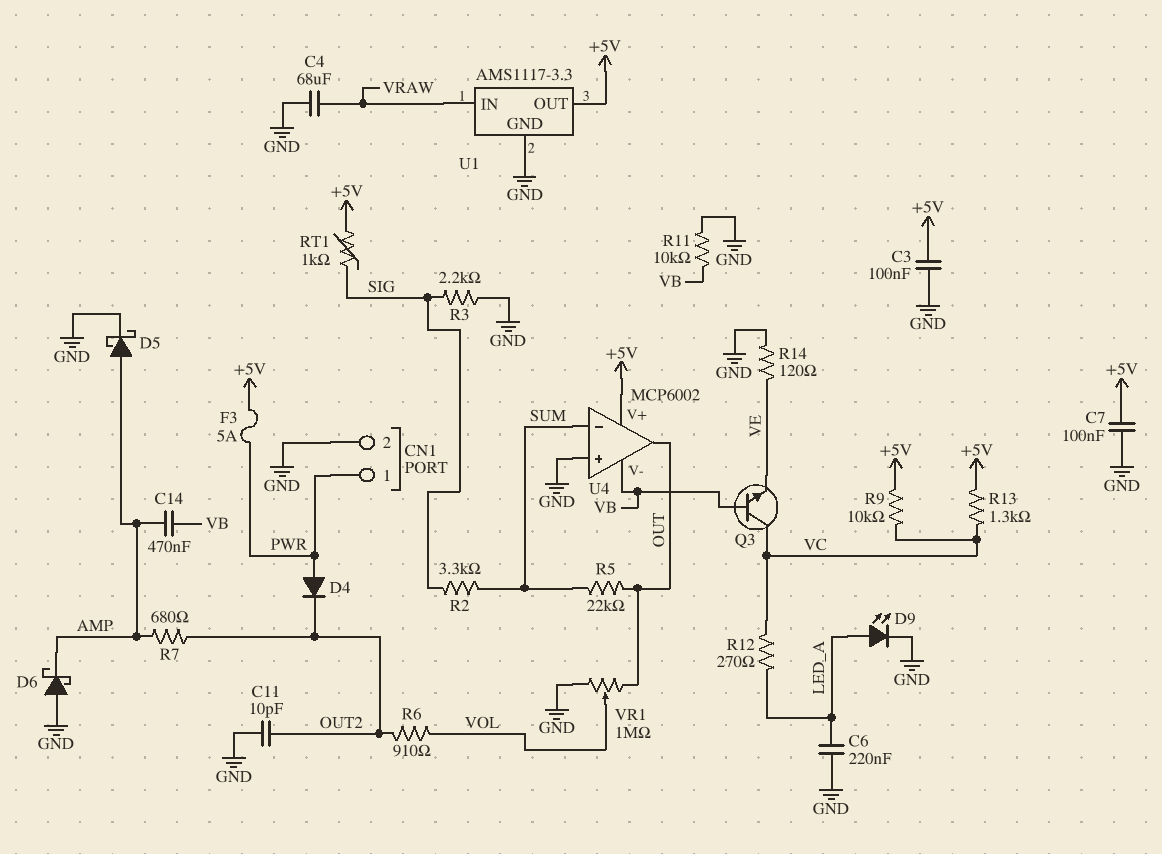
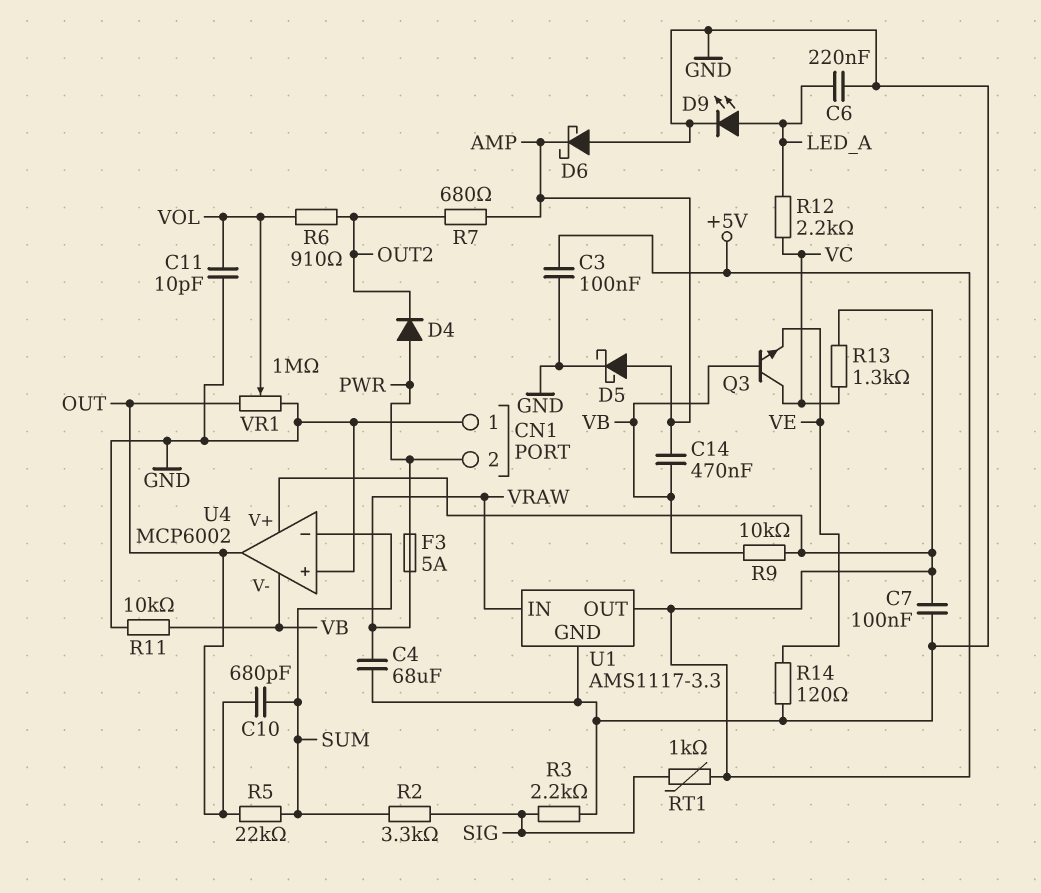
C10: none -> 680pF (OUT, SUM)
C11: 10pF (GND, OUT2) -> 10pF (GND, VOL)
CN1 pin 1: PWR -> GND
CN1 pin 2: GND -> PWR
F3: 5A (+5V, PWR) -> 5A (PWR, VRAW)
R9: 10k (+5V, VC) -> 10k (+5V, VB)
R12: 270 (LED_A, VC) -> 2.2k (LED_A, VC)

